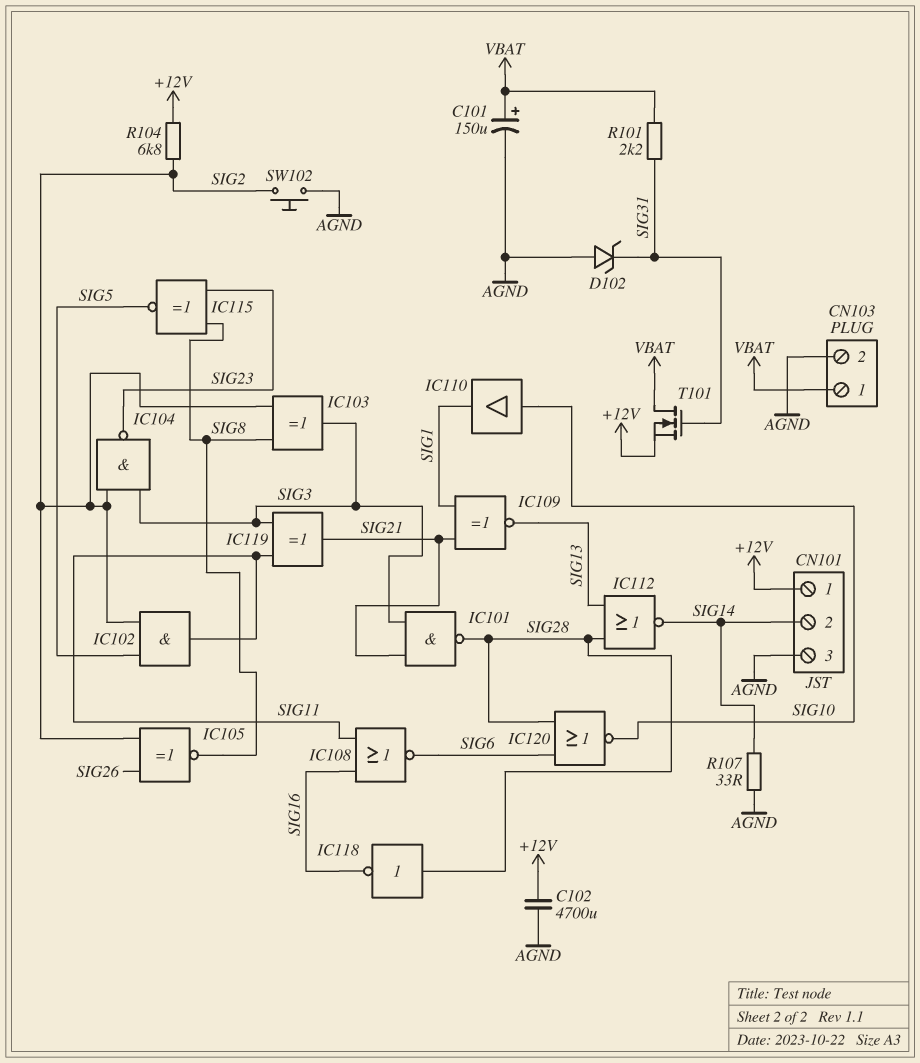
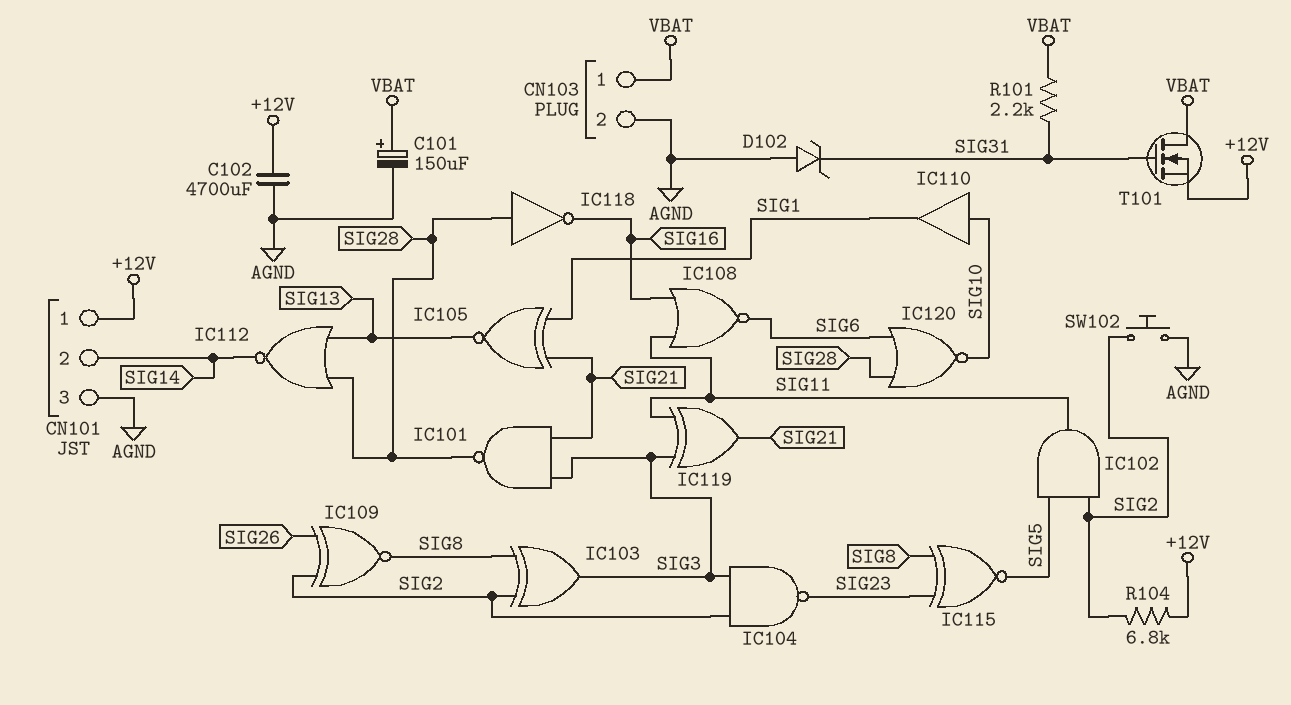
IC105: XNOR (in SIG2, in SIG26, out SIG8) -> XNOR (in SIG1, in SIG21, out SIG13)
IC109: XNOR (in SIG1, in SIG21, out SIG13) -> XNOR (in SIG2, in SIG26, out SIG8)
R107: 33 (AGND, SIG14) -> none

